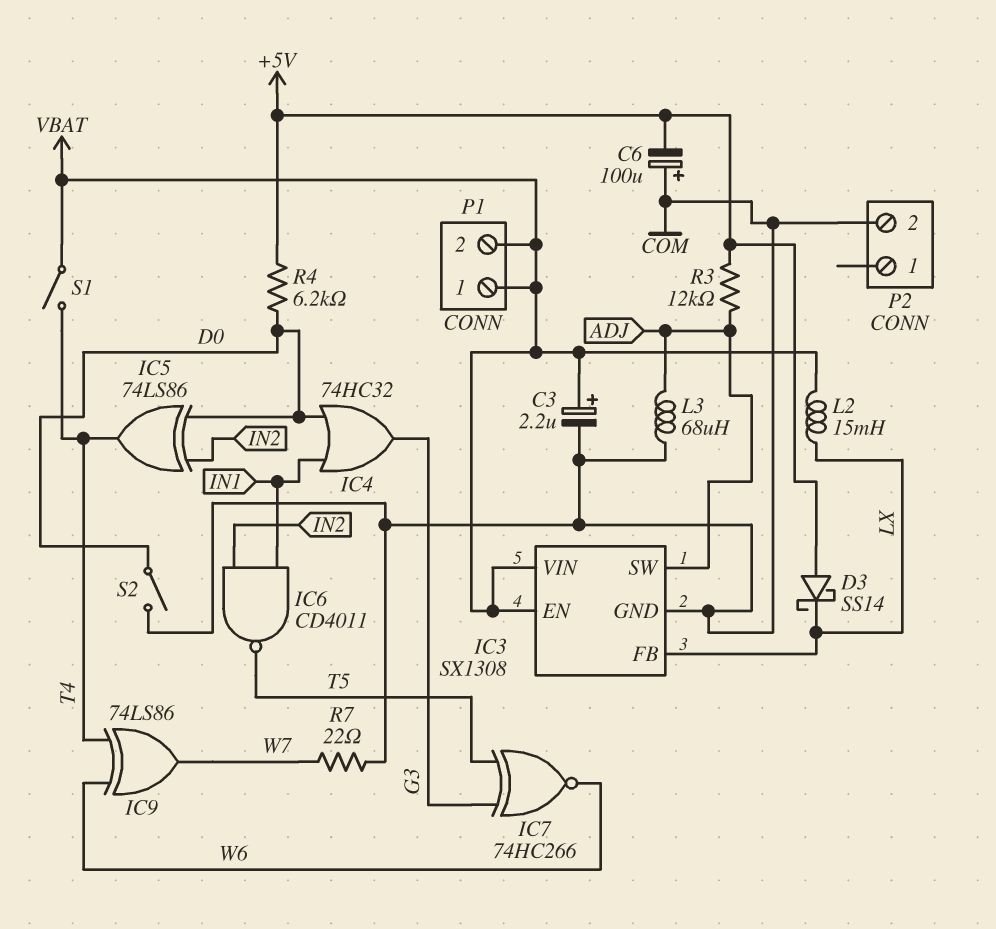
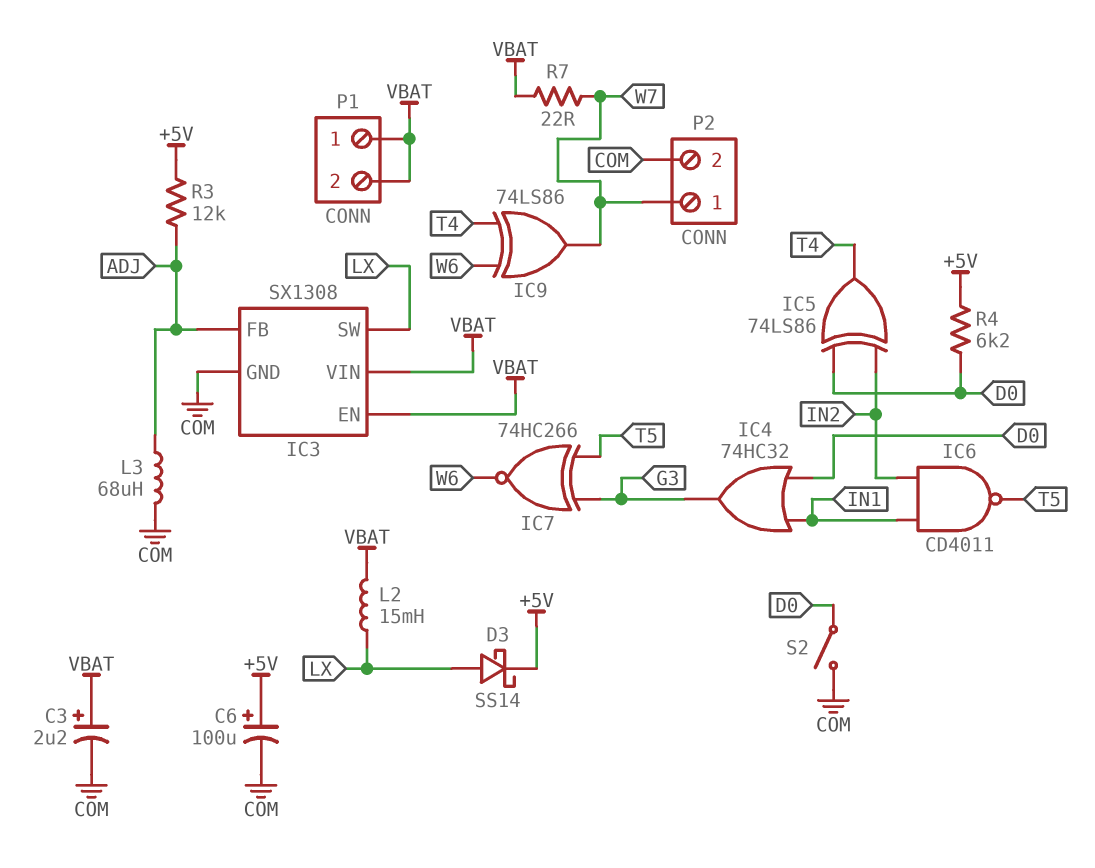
C6: 100uF (plus COM, minus +5V) -> 100uF (plus +5V, minus COM)
D3: schottky SS14 (A +5V, K LX) -> schottky SS14 (A LX, K +5V)
IC3 pin FB: LX -> ADJ
IC3 pin SW: ADJ -> LX
P2 pin 1: none -> W7
R7: 22 (COM, W7) -> 22 (VBAT, W7)
S1: switch (T4, VBAT) -> none

